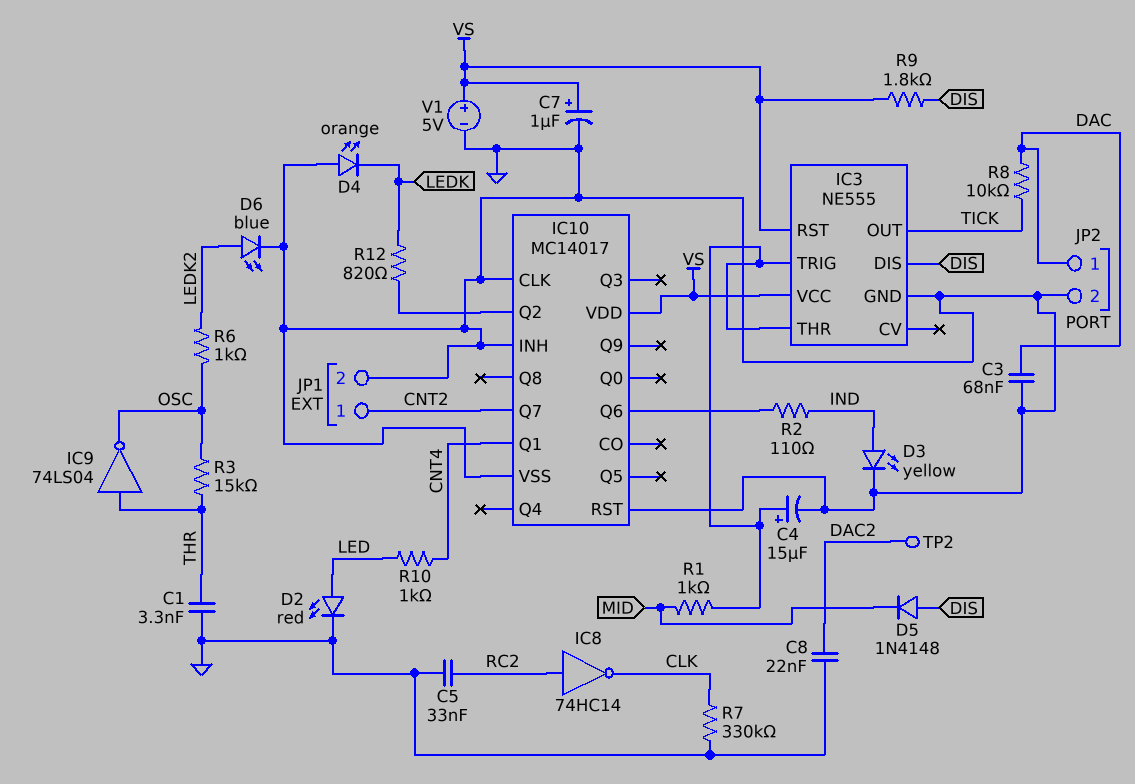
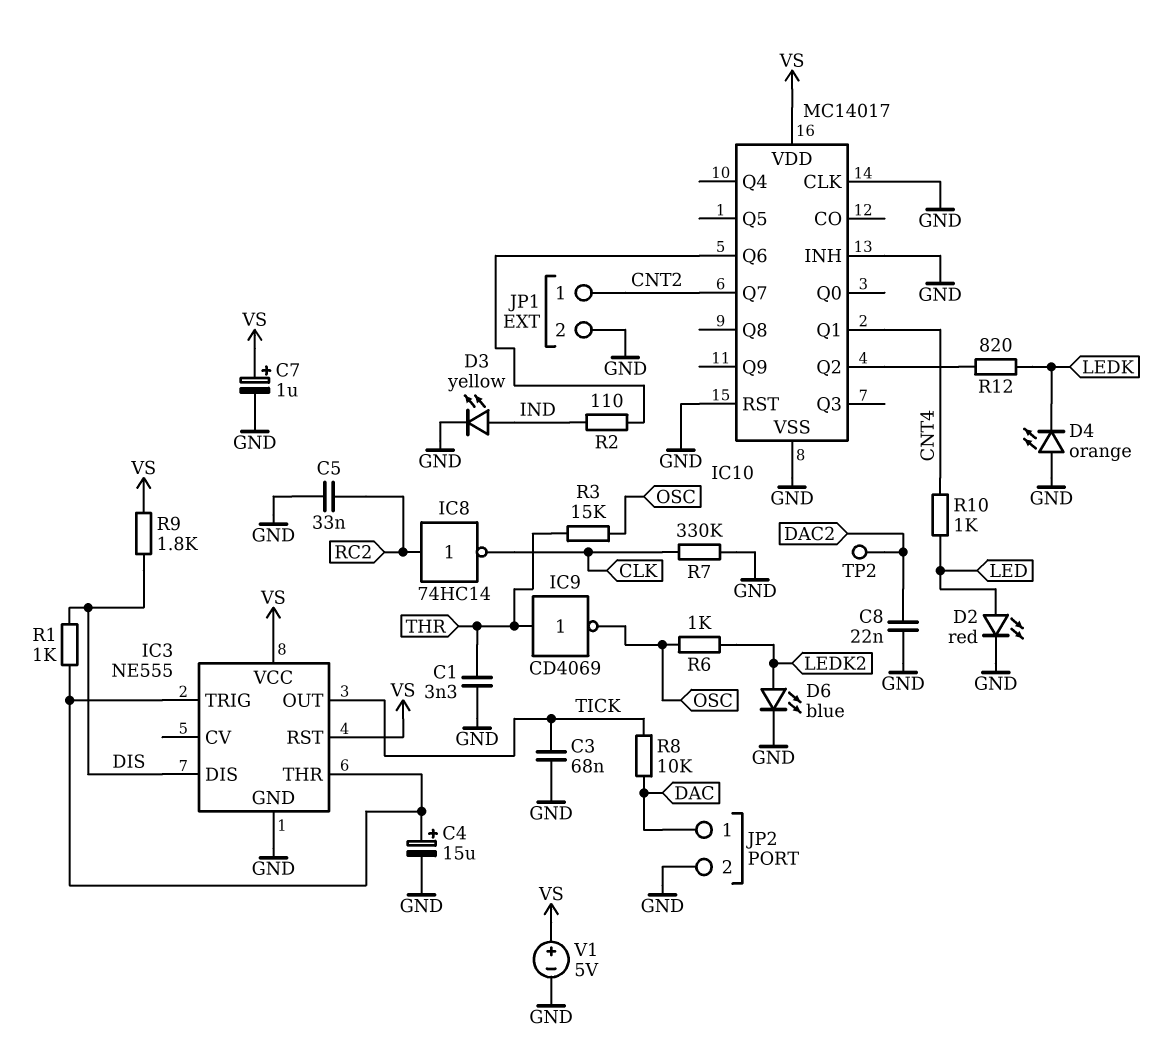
C3: 68nF (DAC, GND) -> 68nF (GND, TICK)
D5: diode 1N4148 (A DIS, K MID) -> none
IC9: NOT 74LS04 (in THR, out OSC) -> NOT CD4069 (in THR, out OSC)
R1: 1k (IC3/THR, MID) -> 1k (DIS, IC3/THR)

